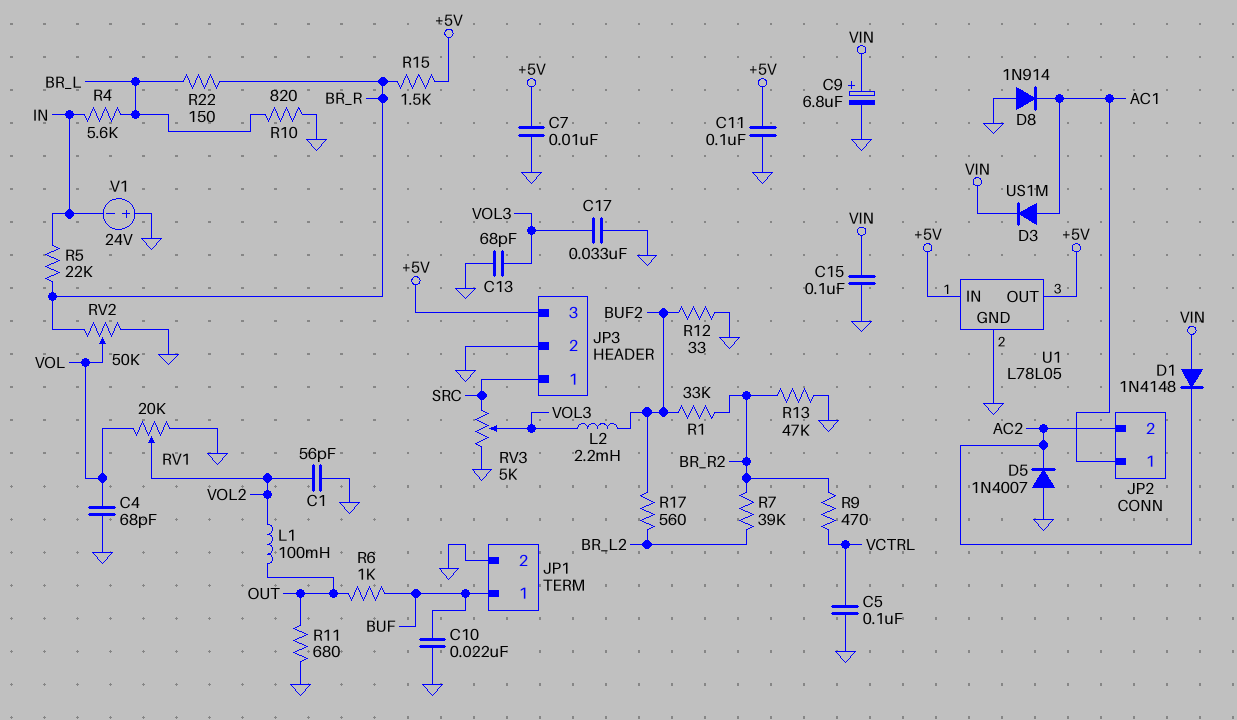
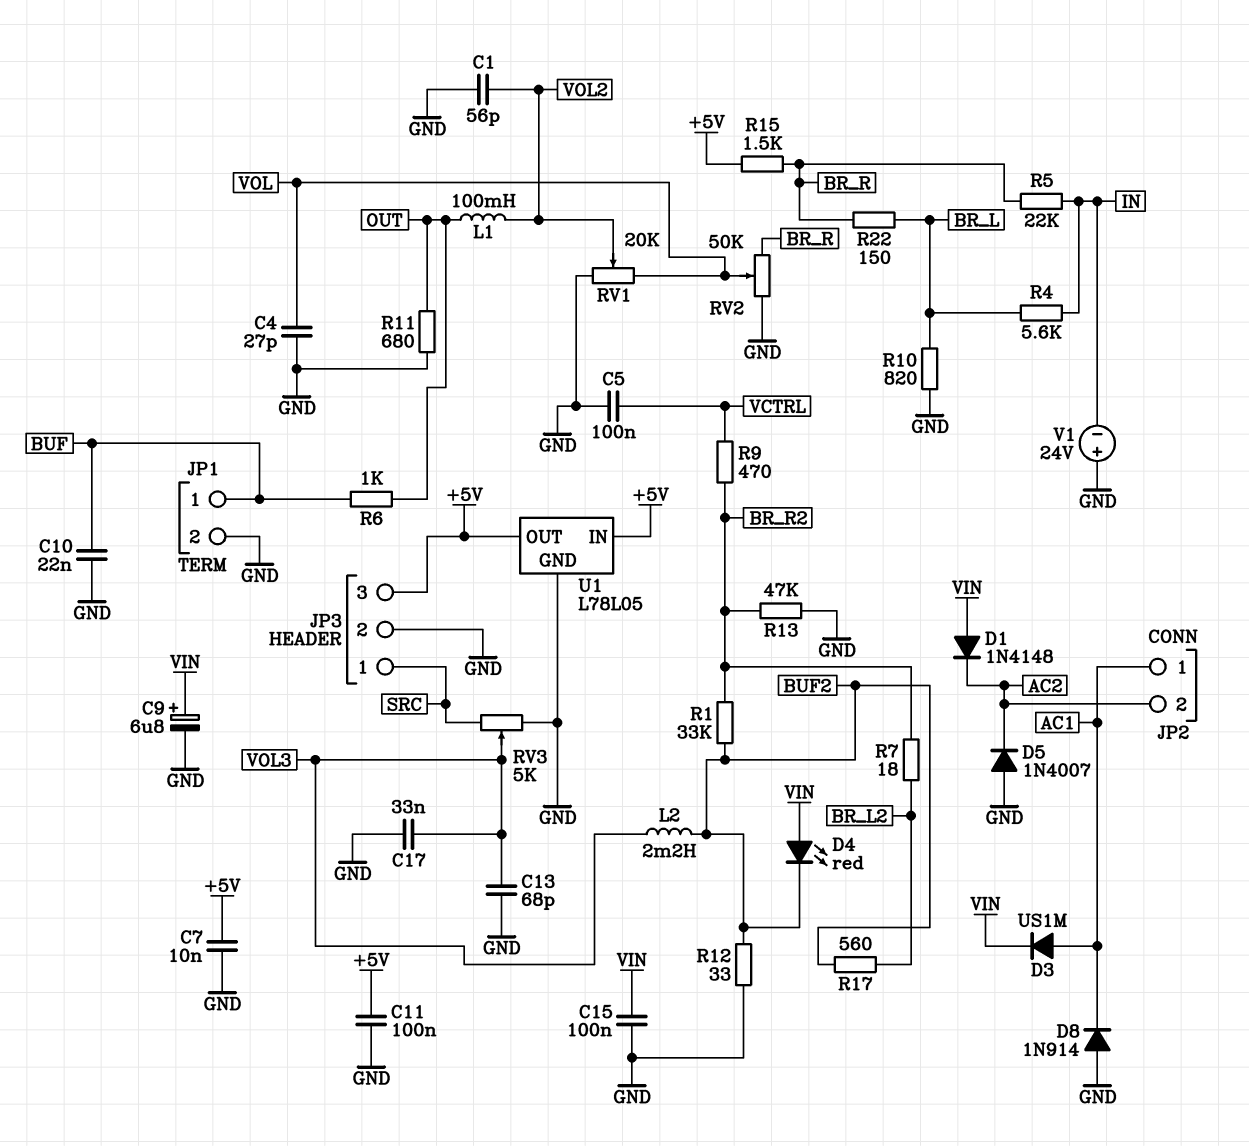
C4: 68pF (GND, VOL) -> 27pF (GND, VOL)
D4: none -> LED red (A VIN, K BUF2)
R7: 39k (BR_L2, BR_R2) -> 18 (BR_L2, BR_R2)

